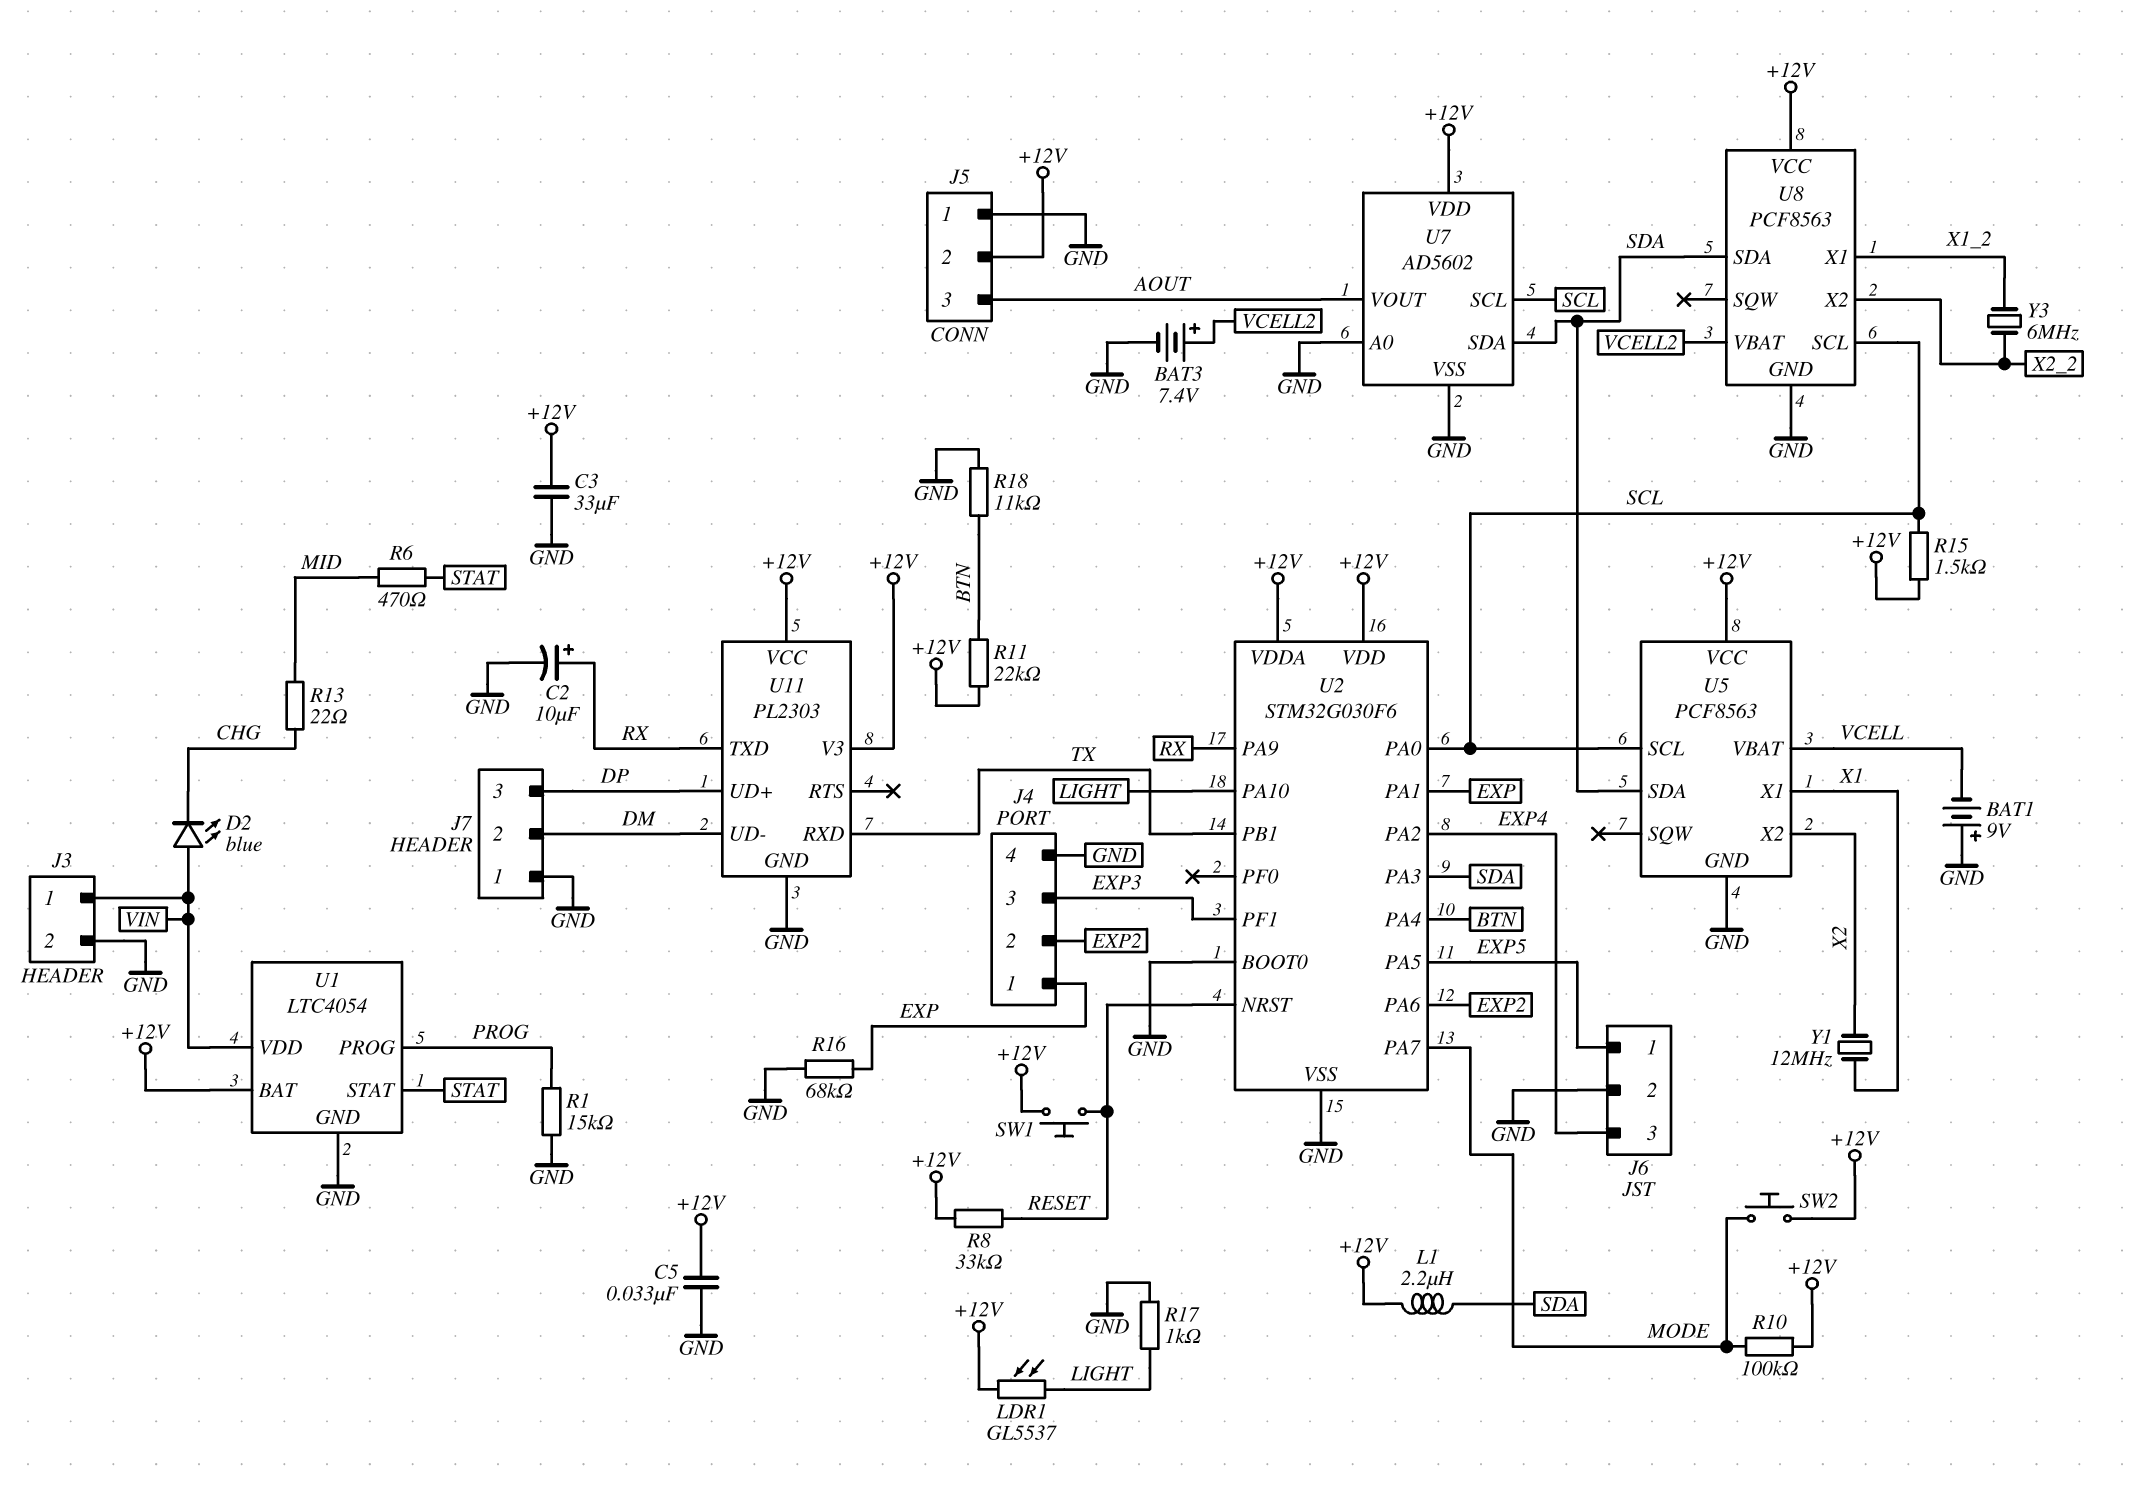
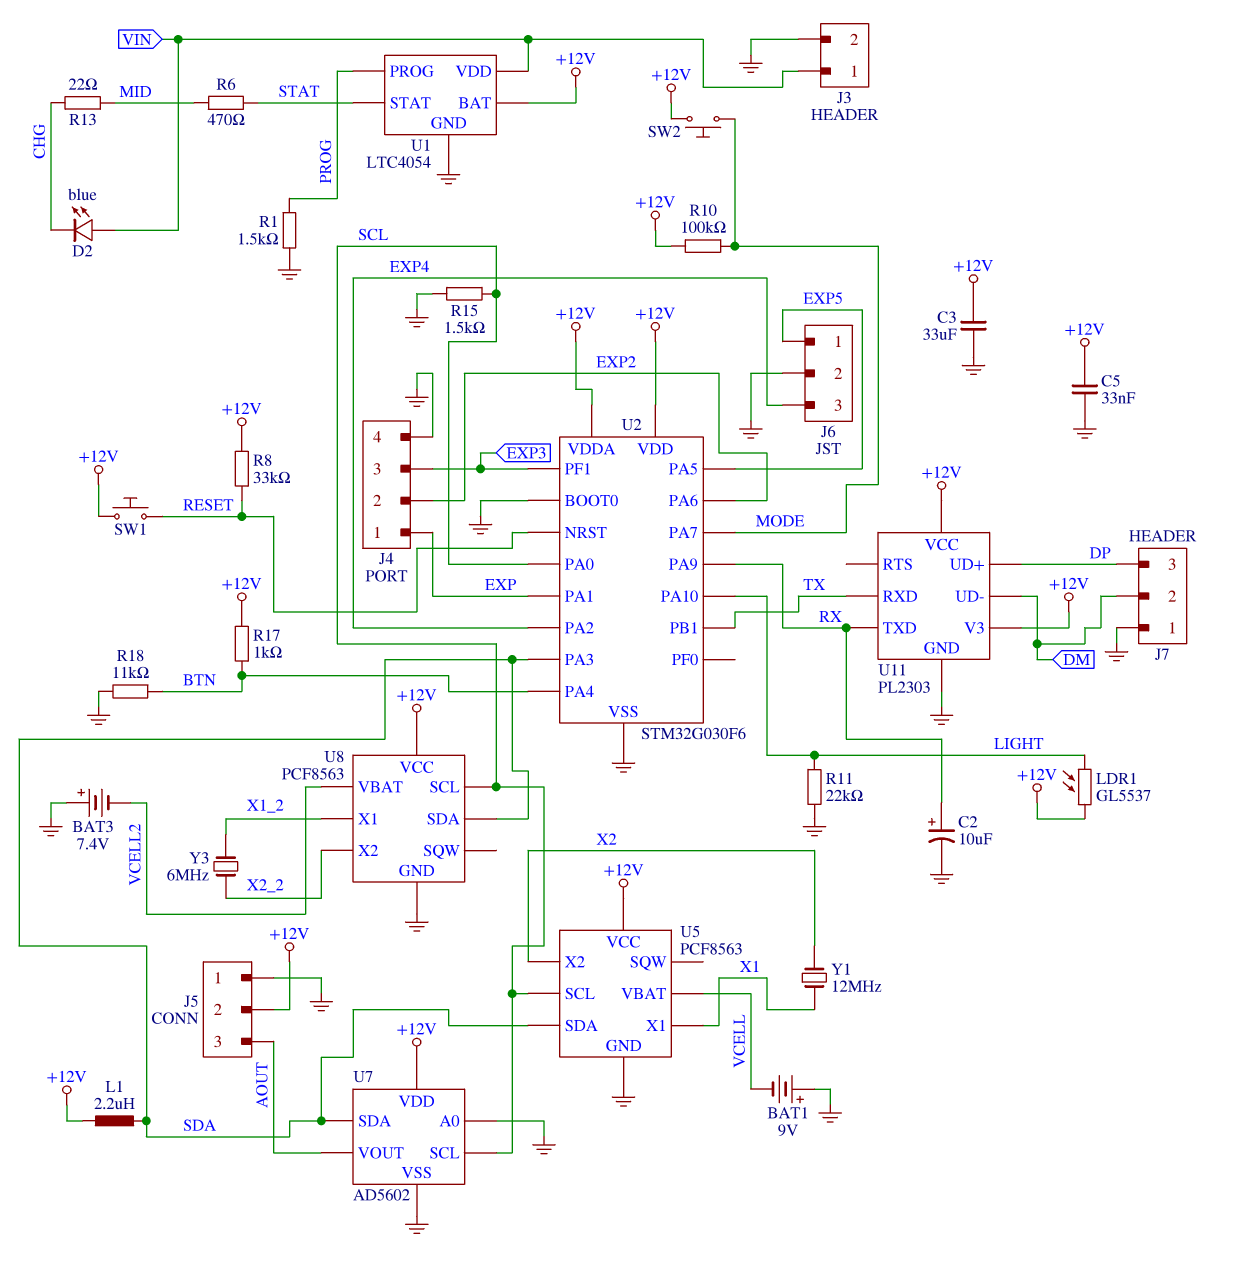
BAT3: 7.4V (plus VCELL2, minus GND) -> 7.4V (plus GND, minus VCELL2)
R1: 15k (GND, PROG) -> 1.5k (GND, PROG)
R11: 22k (+12V, BTN) -> 22k (GND, LIGHT)
R15: 1.5k (+12V, SCL) -> 1.5k (GND, SCL)
R16: 68k (EXP, GND) -> none
R17: 1k (GND, LIGHT) -> 1k (+12V, BTN)

